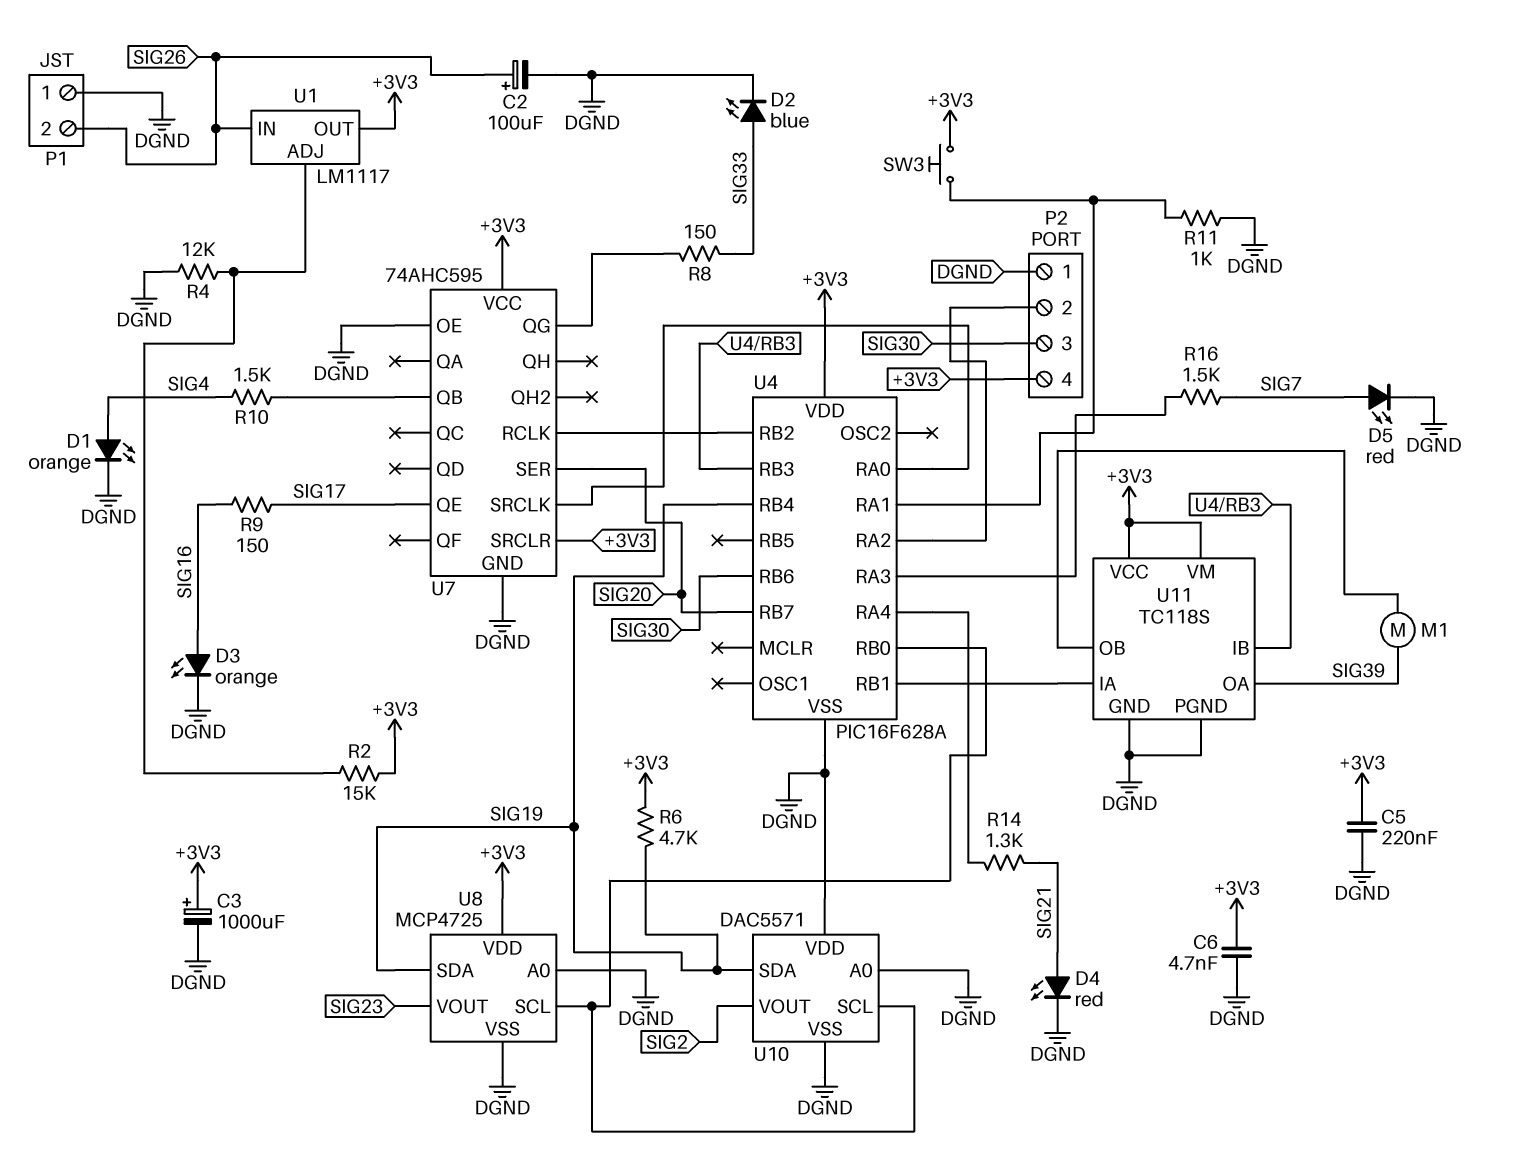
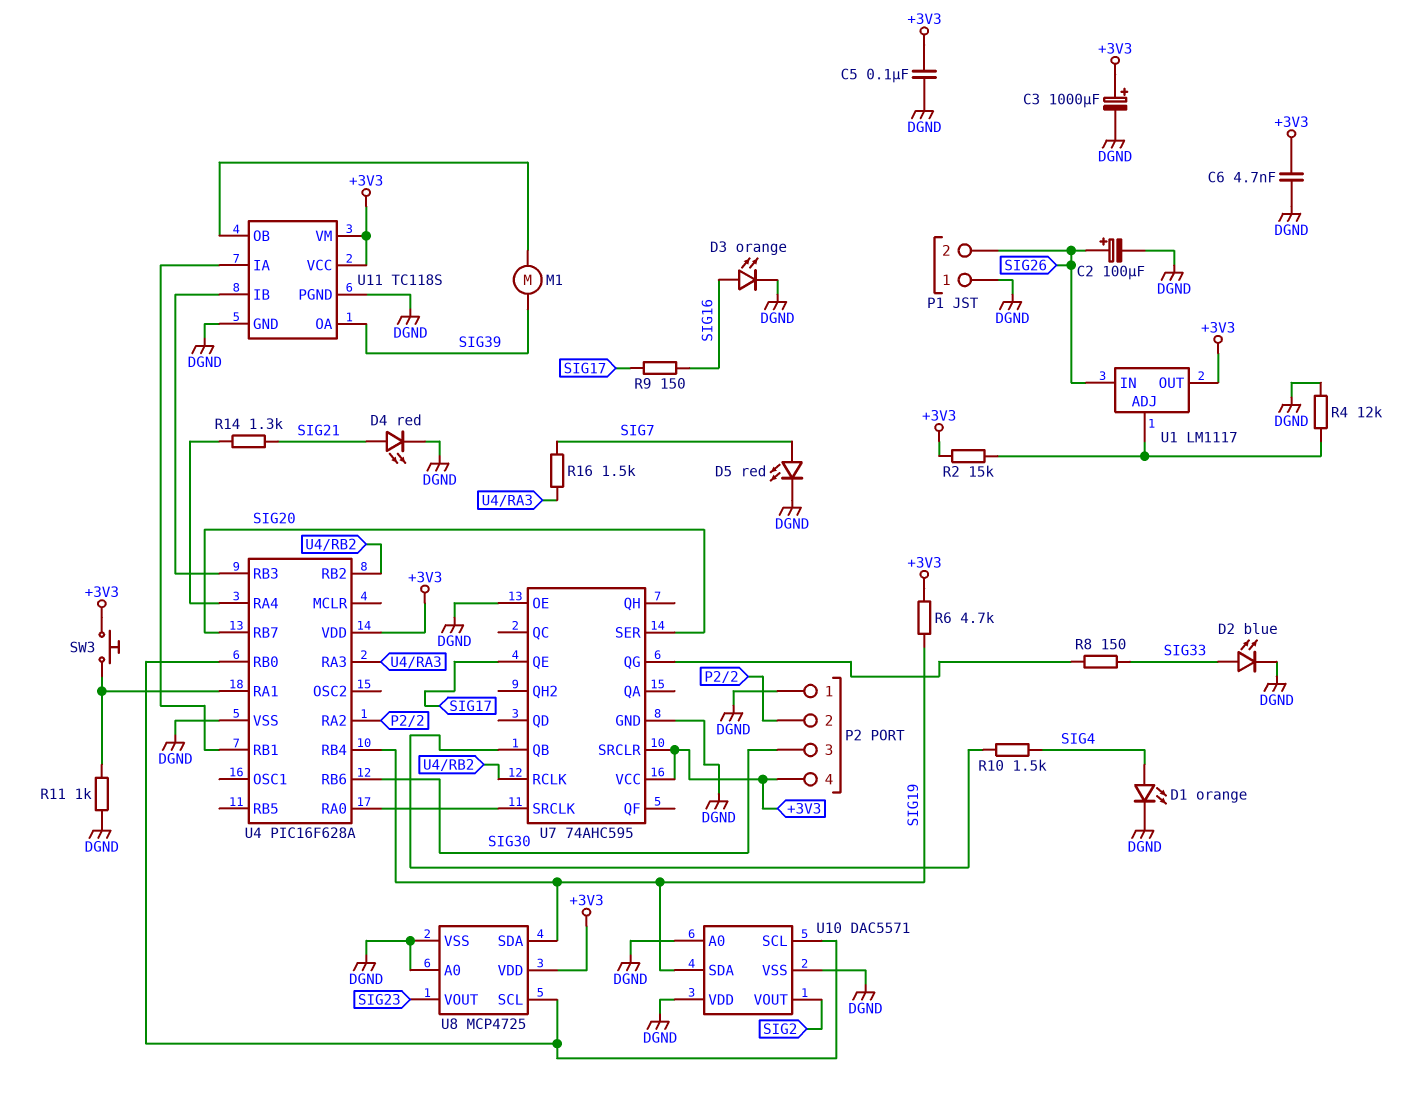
C5: 220nF (+3V3, DGND) -> 100nF (+3V3, DGND)

